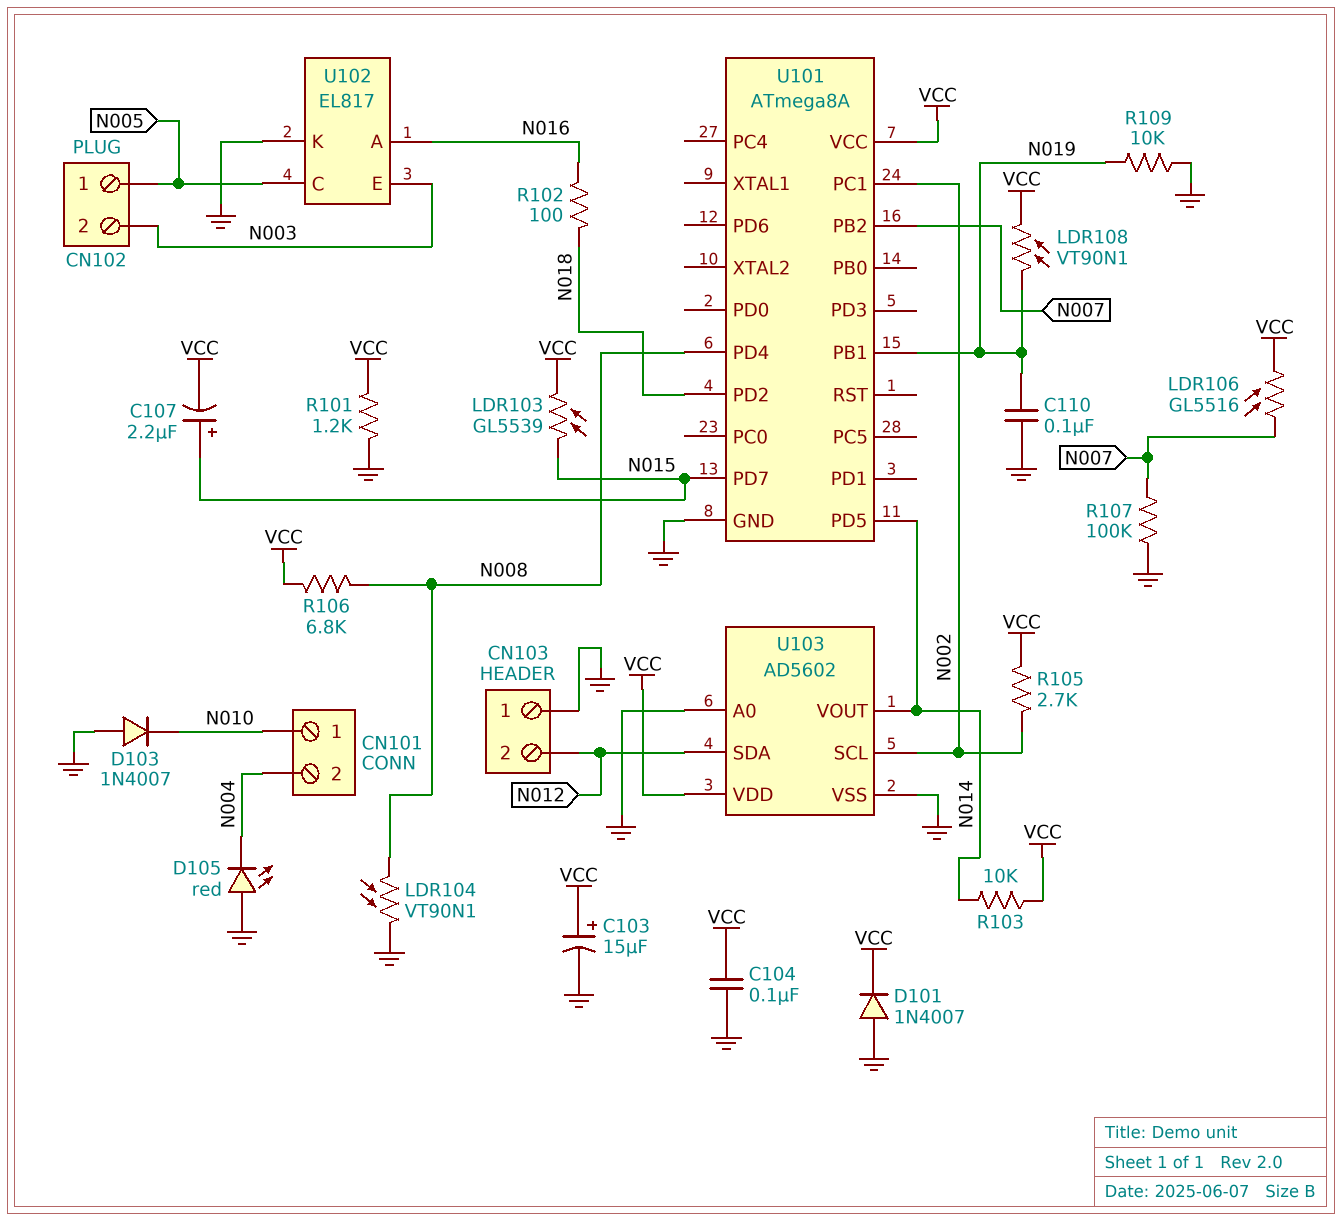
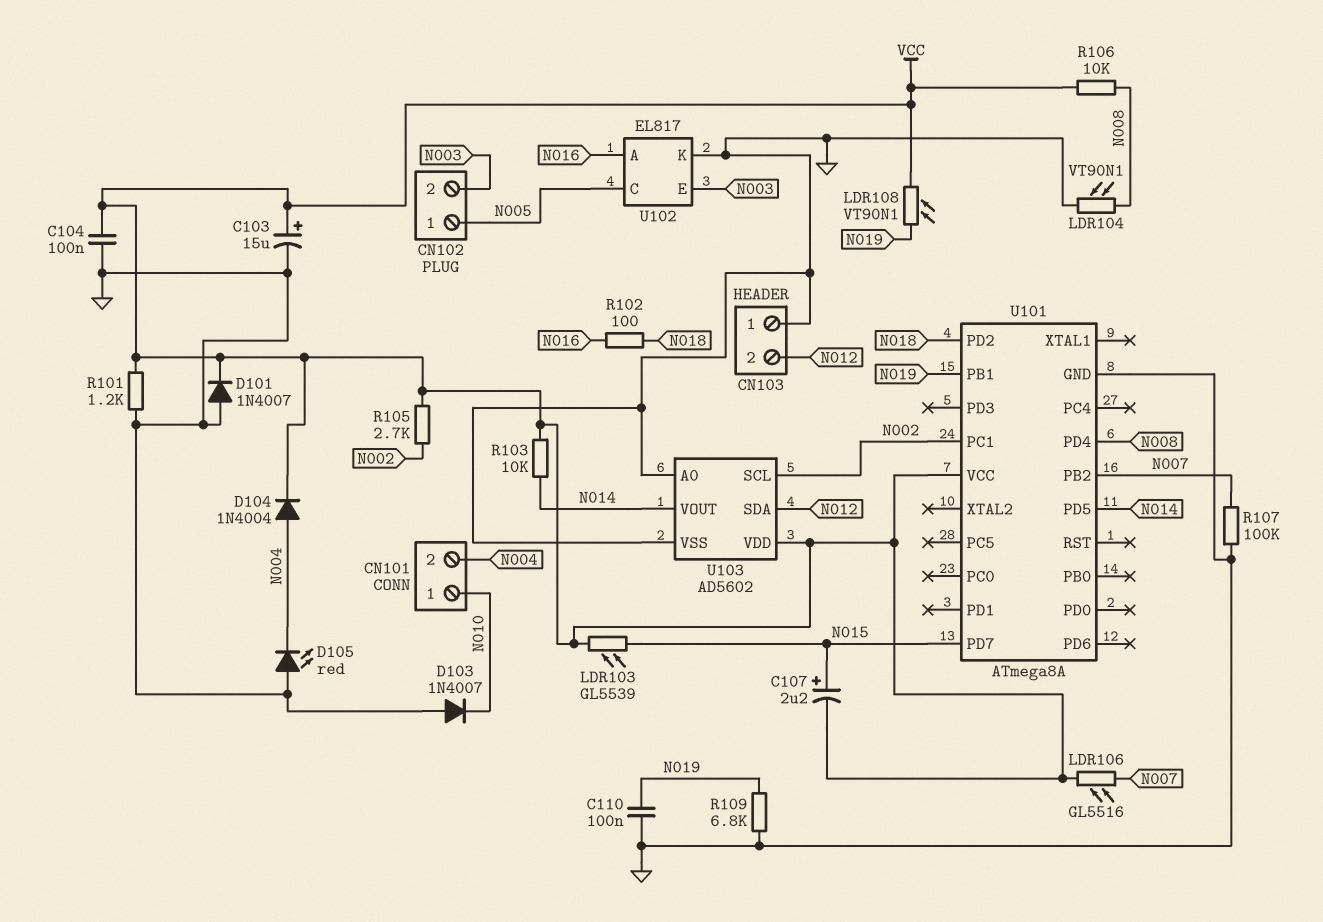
D104: none -> diode 1N4004 (A N004, K VCC)
R106: 6.8k (N008, VCC) -> 10k (N008, VCC)
R109: 10k (GND, N019) -> 6.8k (GND, N019)

